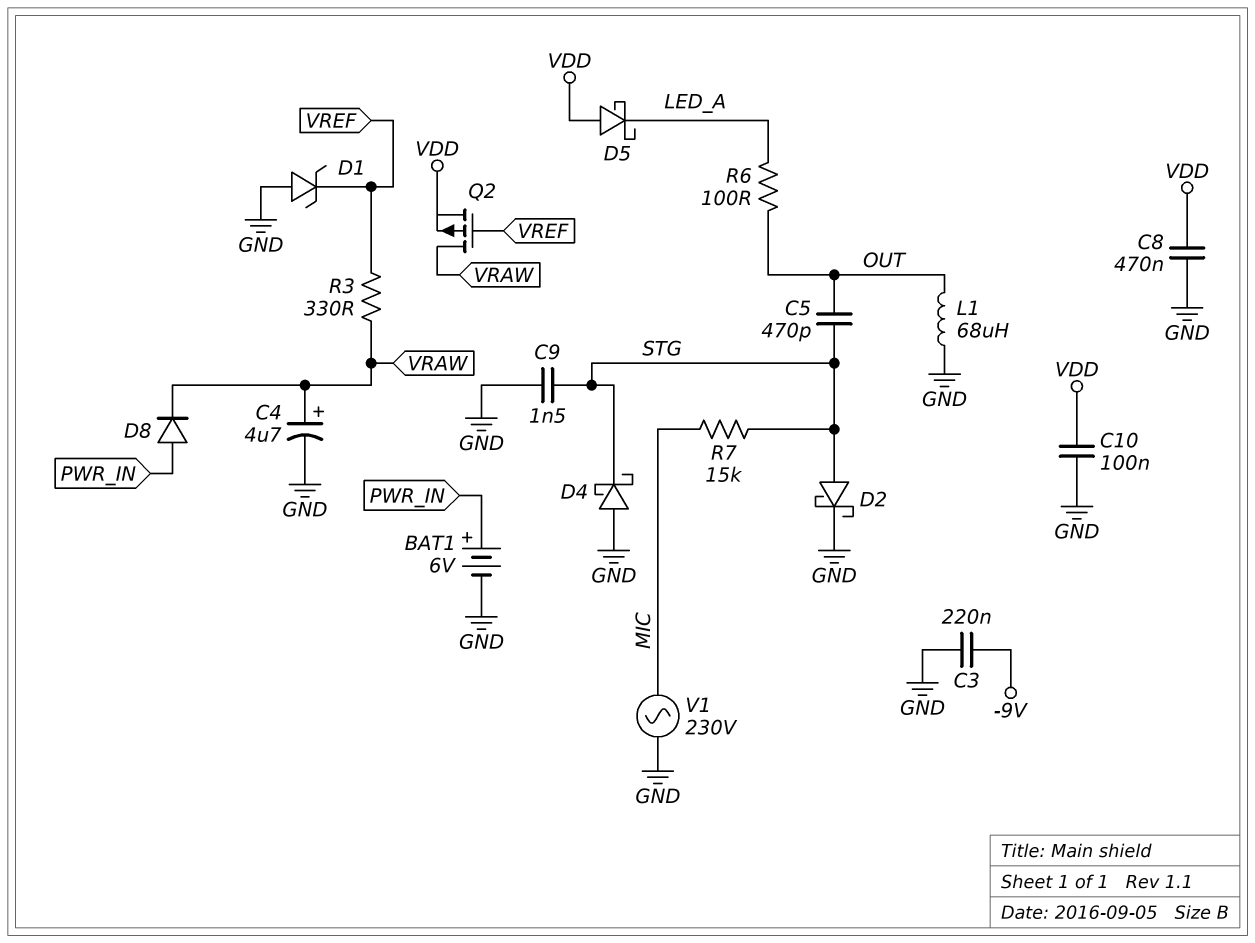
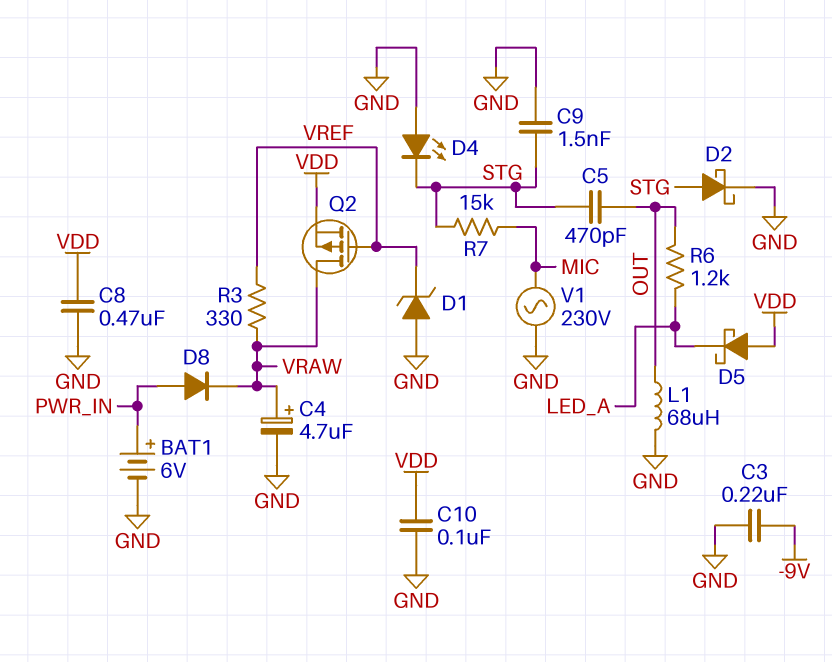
D4: schottky (A GND, K STG) -> LED (A GND, K STG)
R6: 100 (LED_A, OUT) -> 1.2k (LED_A, OUT)

